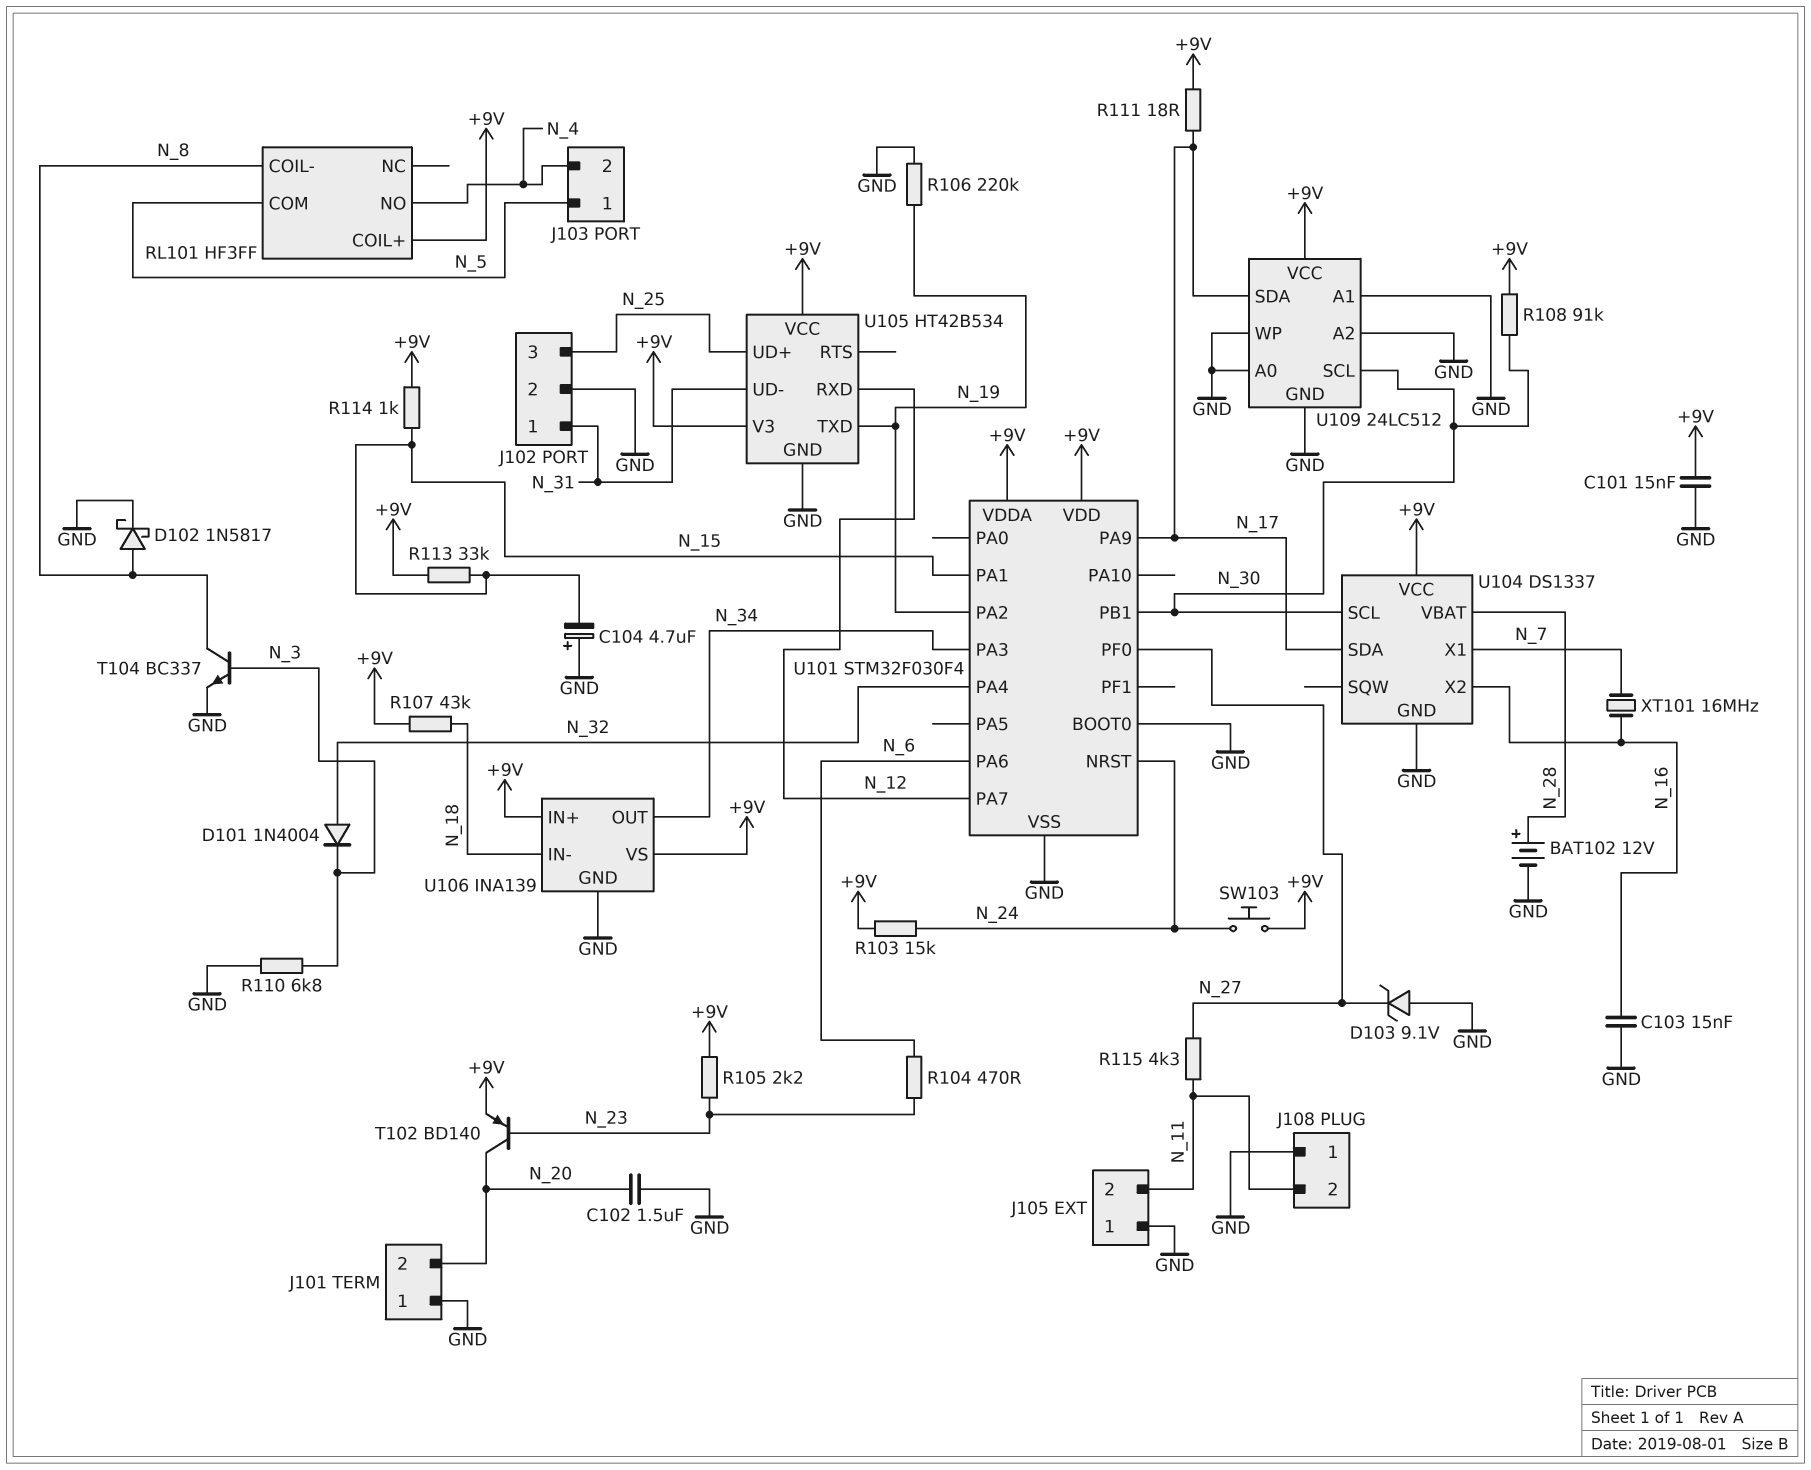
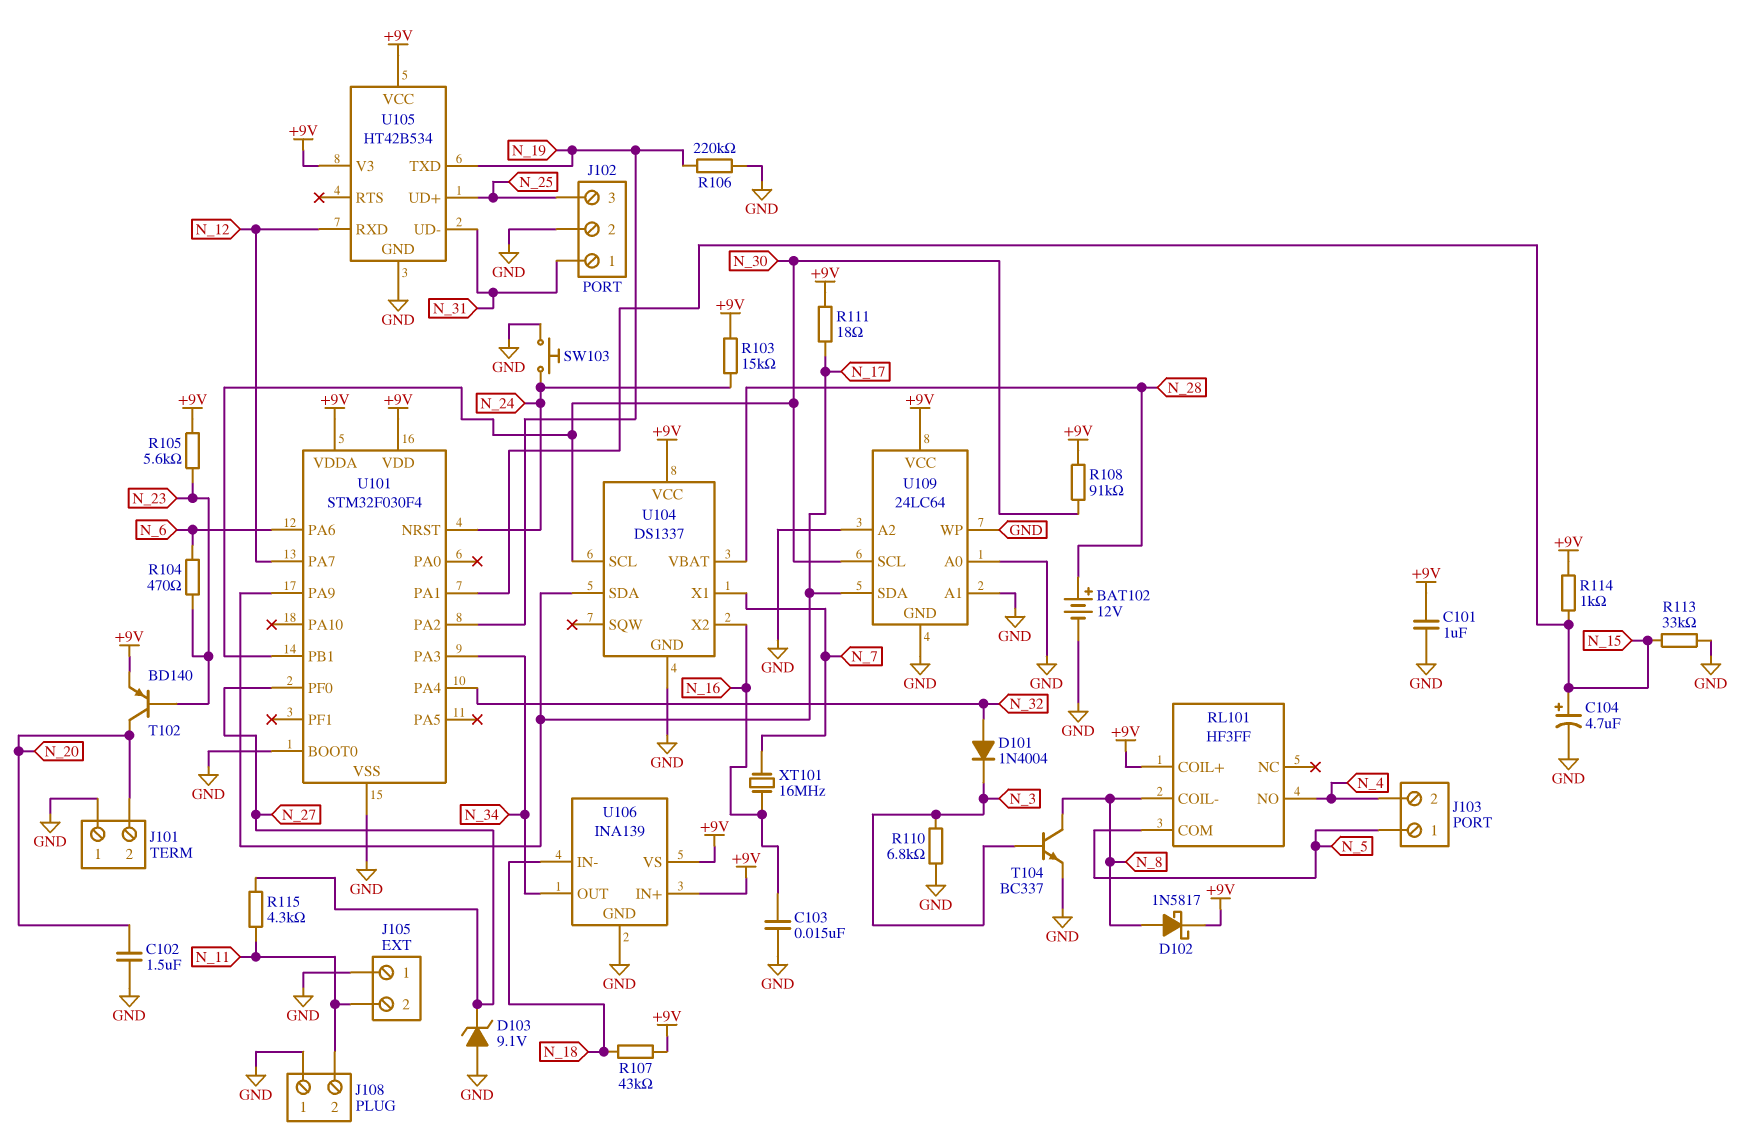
C101: 15nF (+9V, GND) -> 1uF (+9V, GND)
C104: 4.7uF (plus GND, minus N_15) -> 4.7uF (plus N_15, minus GND)
D102: schottky 1N5817 (A N_8, K GND) -> schottky 1N5817 (A N_8, K +9V)
R105: 2.2k (+9V, N_23) -> 5.6k (+9V, N_23)
R113: 33k (+9V, N_15) -> 33k (GND, N_15)
SW103: button (+9V, N_24) -> button (GND, N_24)
U109: 24LC512 -> 24LC64

